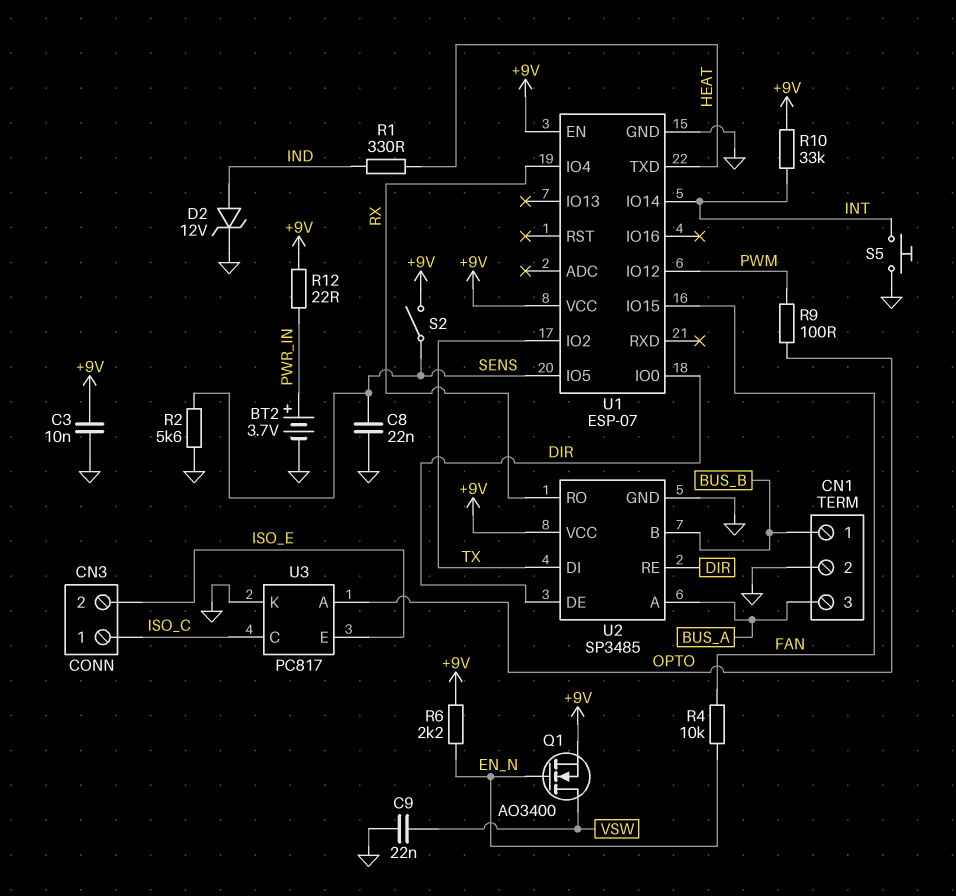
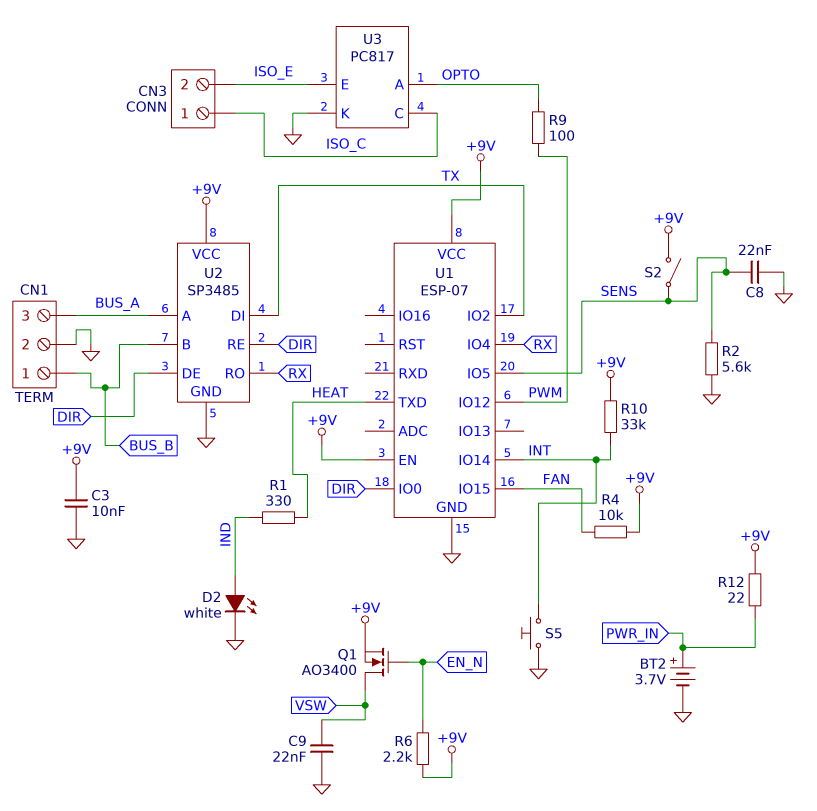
D2: zener 12V (A IND, K GND) -> LED white (A IND, K GND)
R4: 10k (EN_N, FAN) -> 10k (+9V, FAN)

